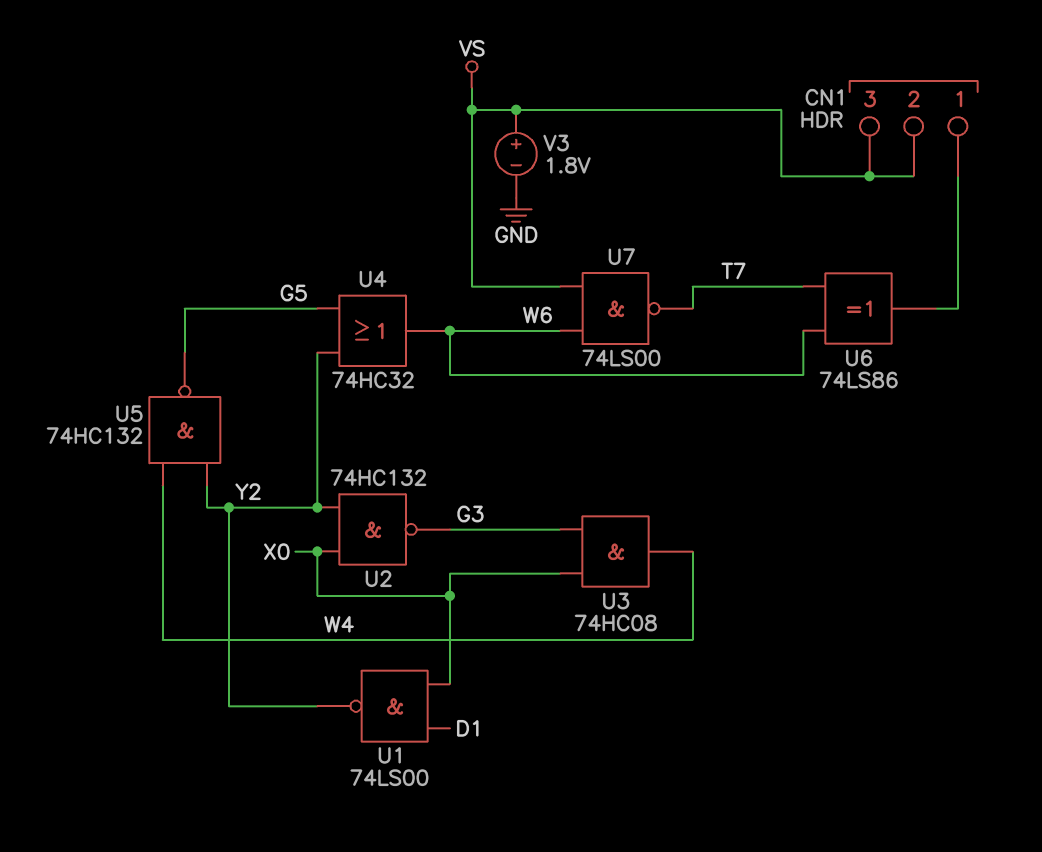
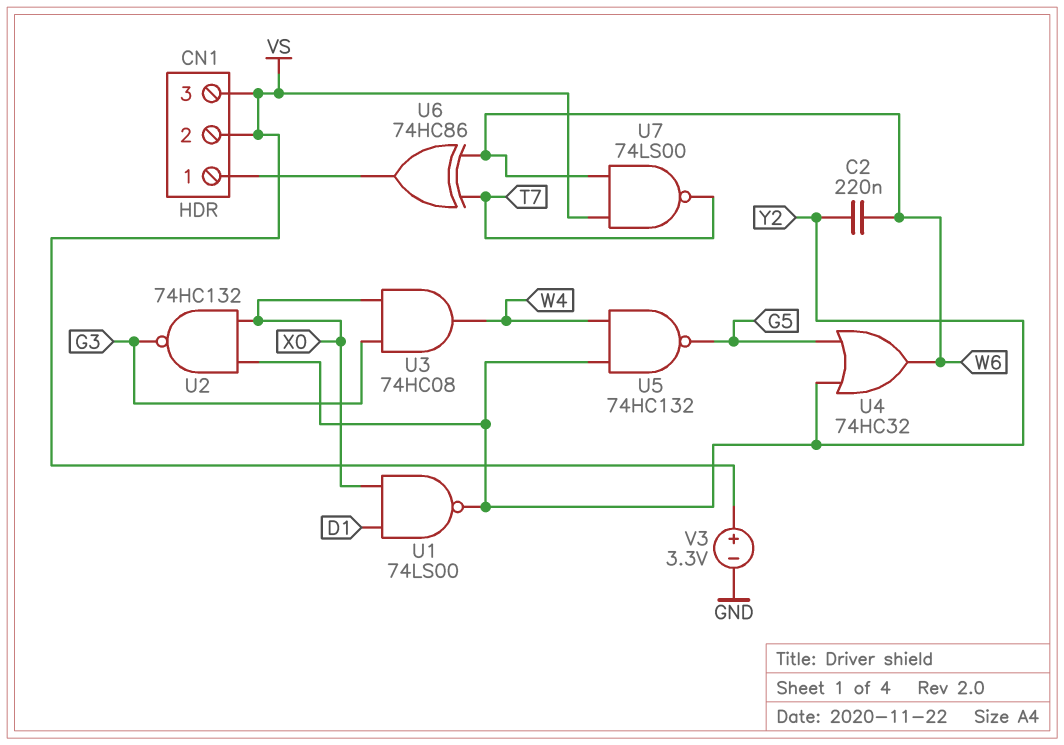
C2: none -> 220nF (W6, Y2)
U6: XOR 74LS86 (in T7, in W6, out CN1/1) -> XOR 74HC86 (in T7, in W6, out CN1/1)
V3: 1.8V (plus VS, minus GND) -> 3.3V (plus VS, minus GND)

